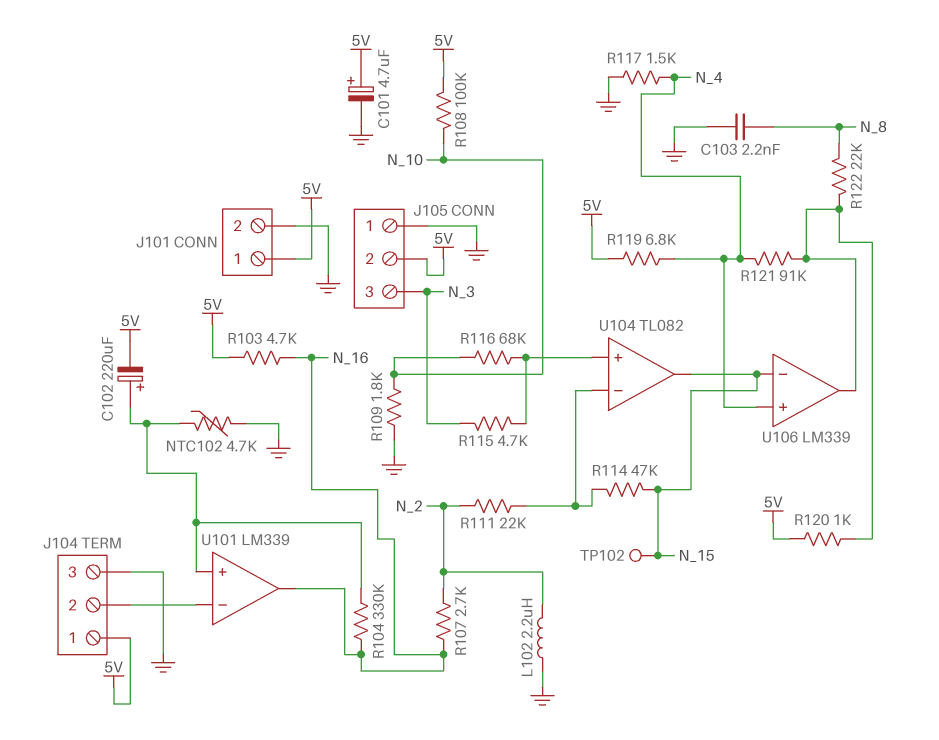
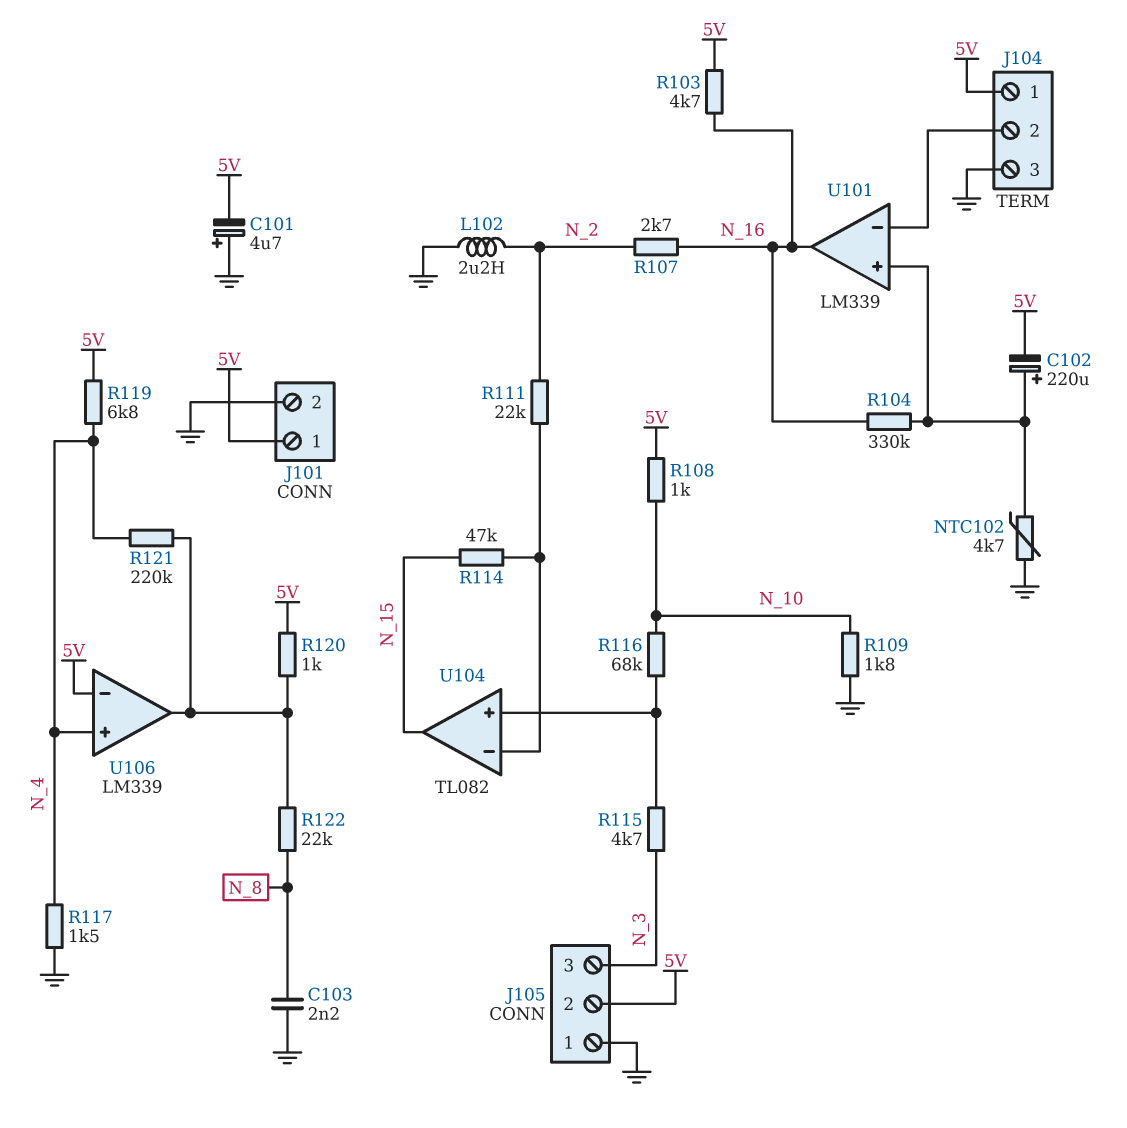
C101: 4.7uF (plus 5V, minus GND) -> 4.7uF (plus GND, minus 5V)
R108: 100k (5V, N_10) -> 1k (5V, N_10)
R121: 91k (N_4, U106/out) -> 220k (N_4, U106/out)
TP102: test point (N_15) -> none
U106 pin in-: N_15 -> 5V

